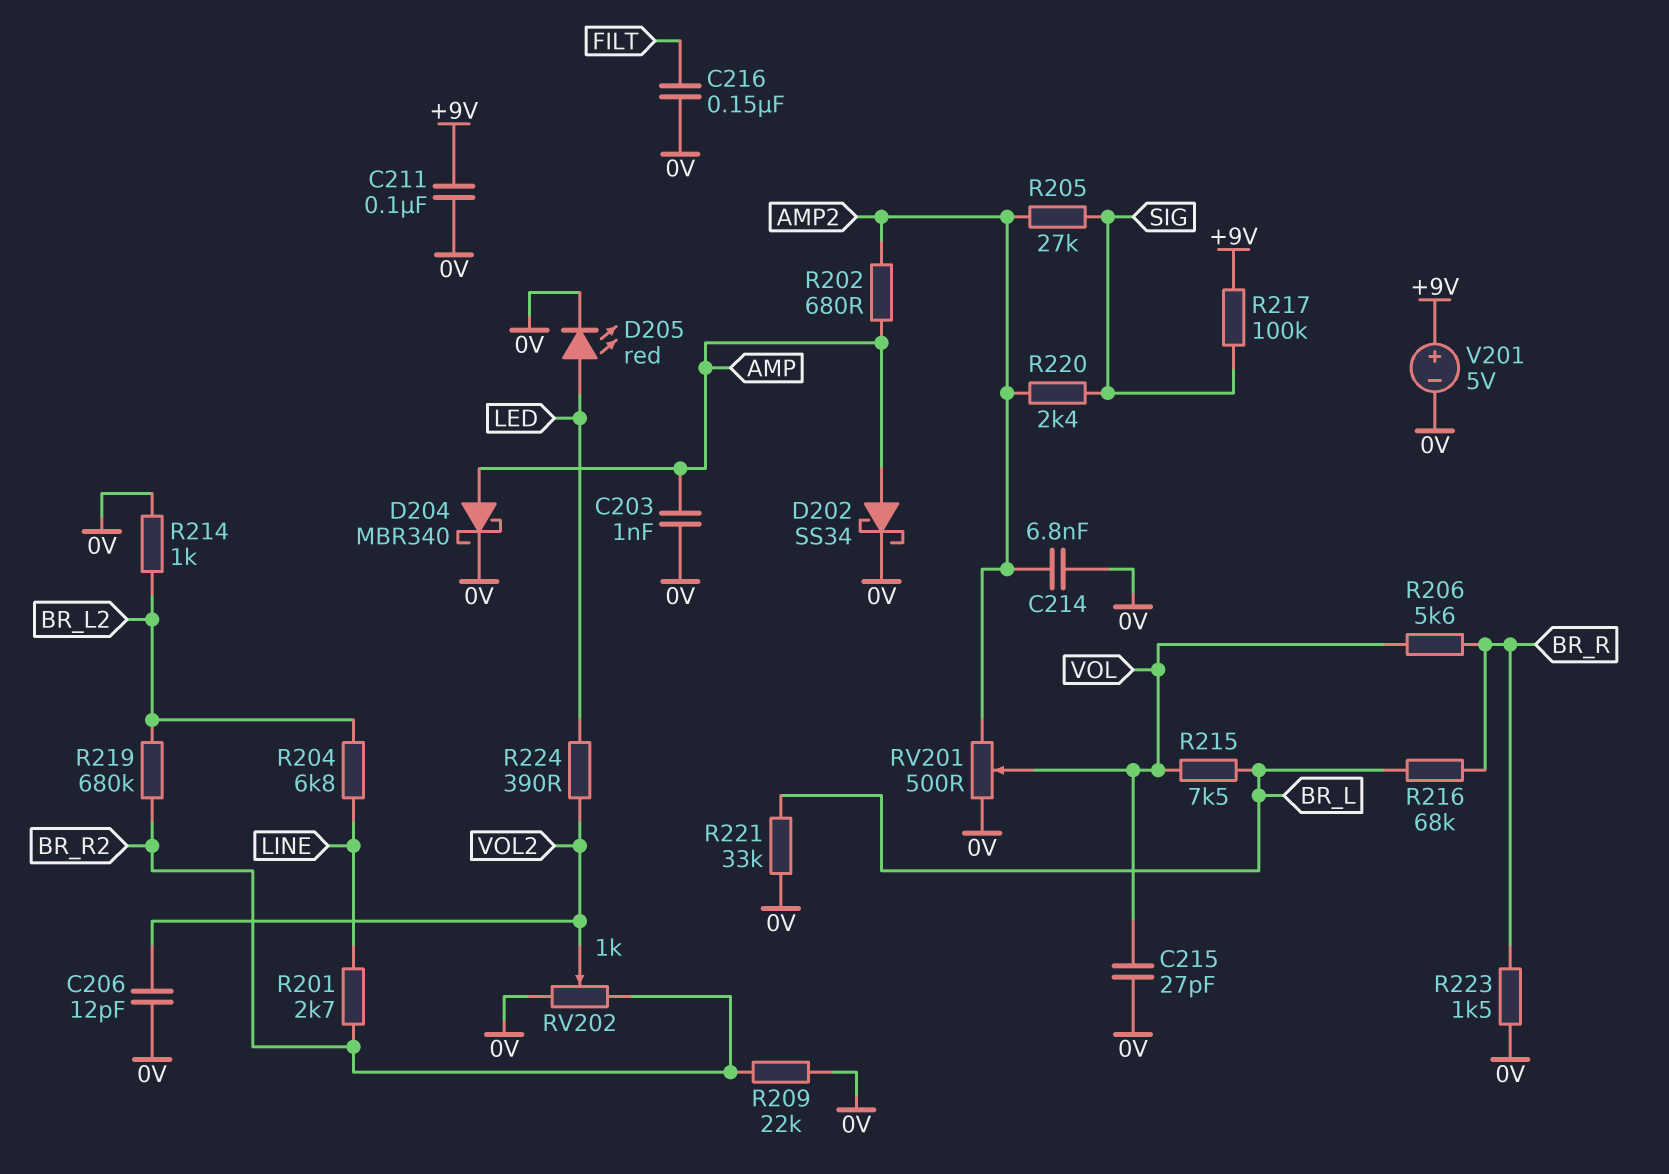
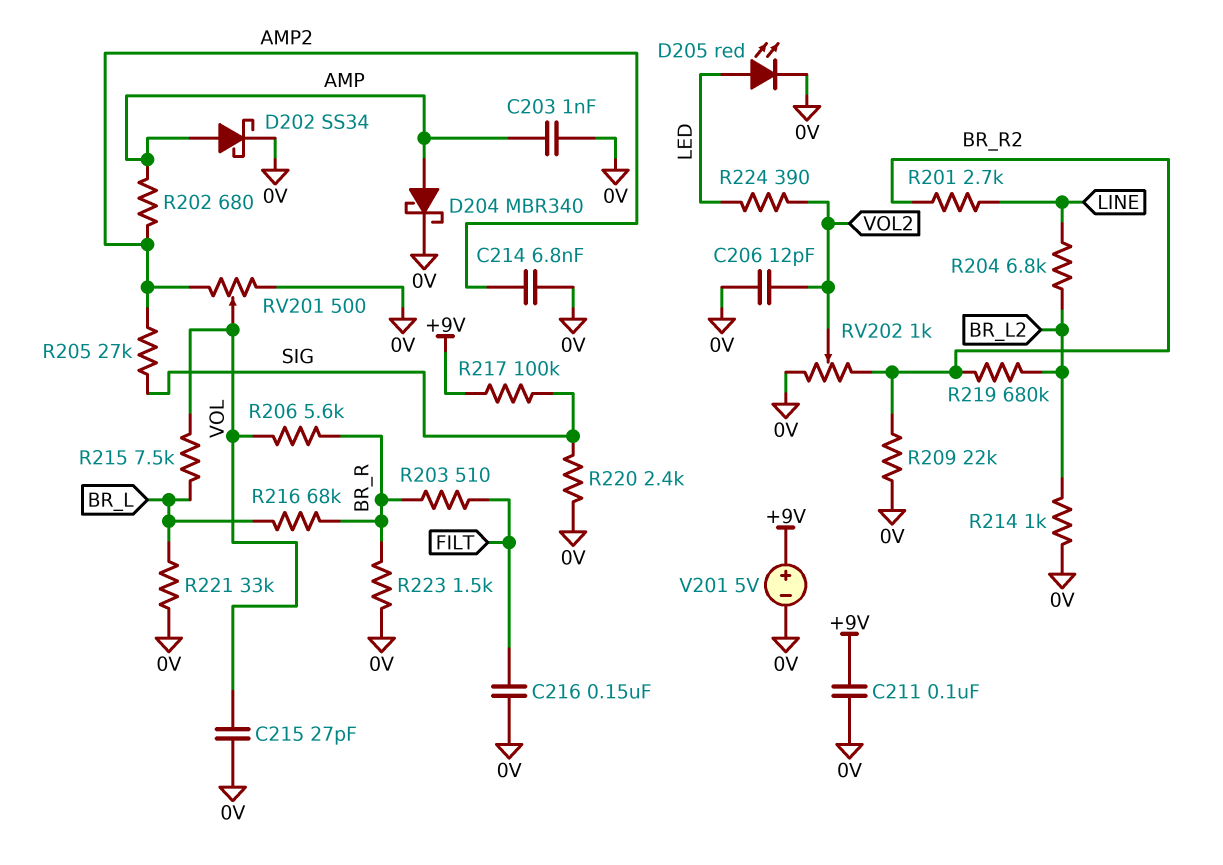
R203: none -> 510 (BR_R, FILT)
R220: 2.4k (AMP2, SIG) -> 2.4k (0V, SIG)

